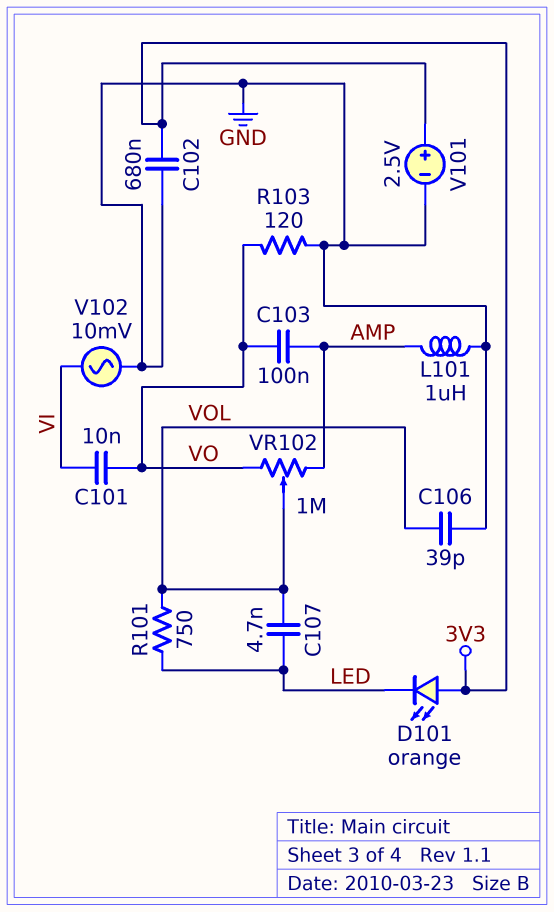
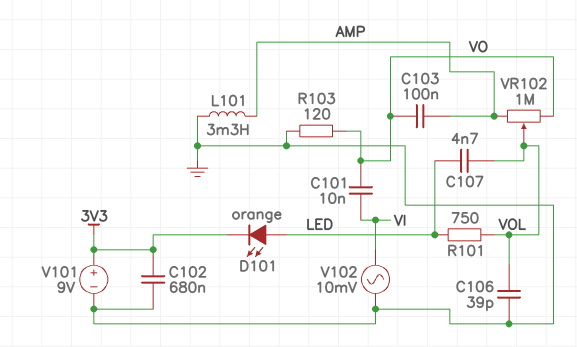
D101: LED orange (A 3V3, K LED) -> LED orange (A LED, K 3V3)
L101: 1uH (AMP, GND) -> 3.3mH (AMP, GND)
V101: 2.5V (plus 3V3, minus GND) -> 9V (plus 3V3, minus GND)

